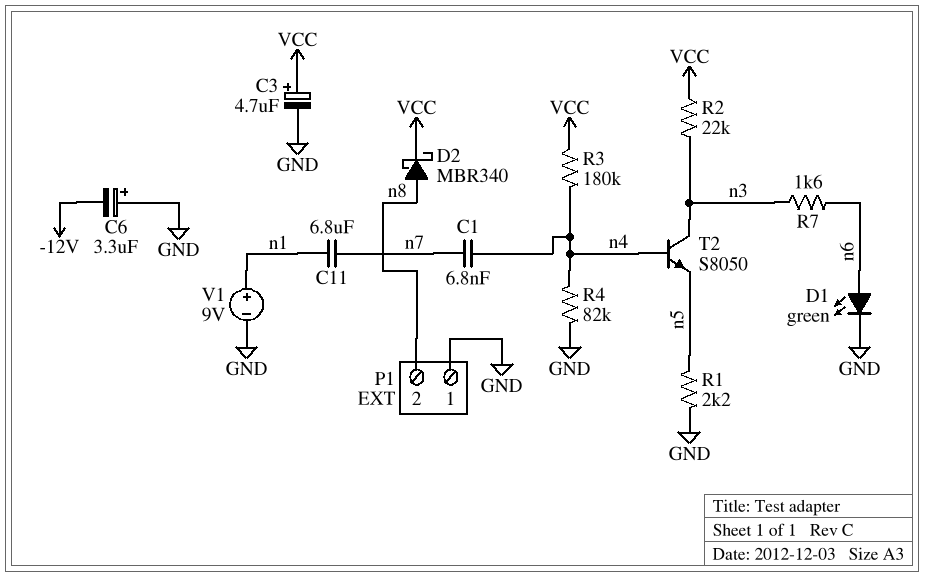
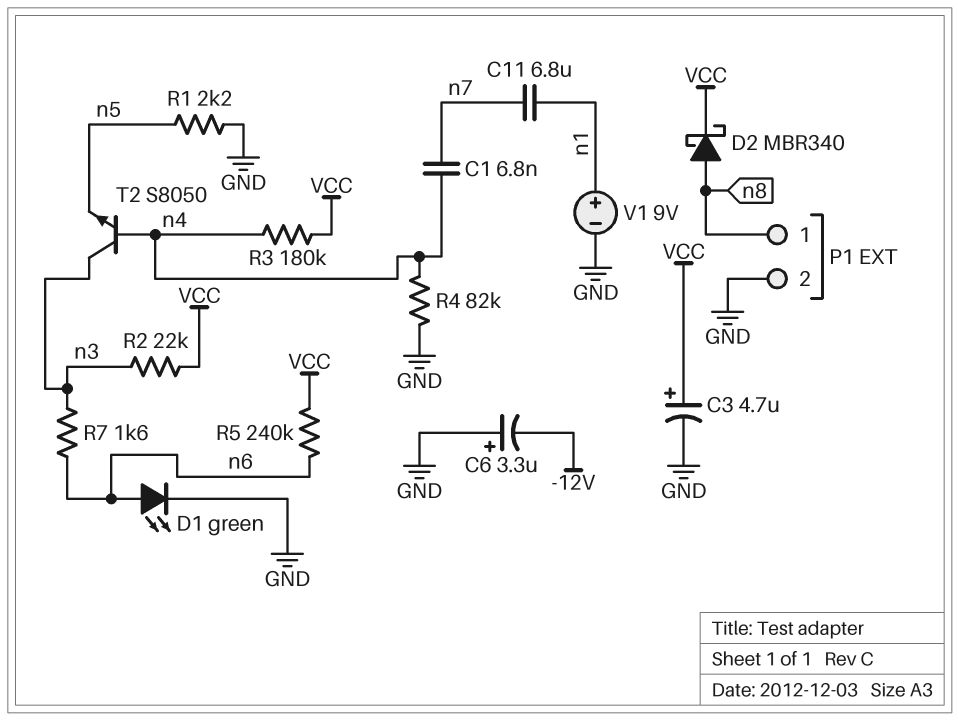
P1 pin 1: GND -> n8
P1 pin 2: n8 -> GND
R5: none -> 240k (VCC, n6)

